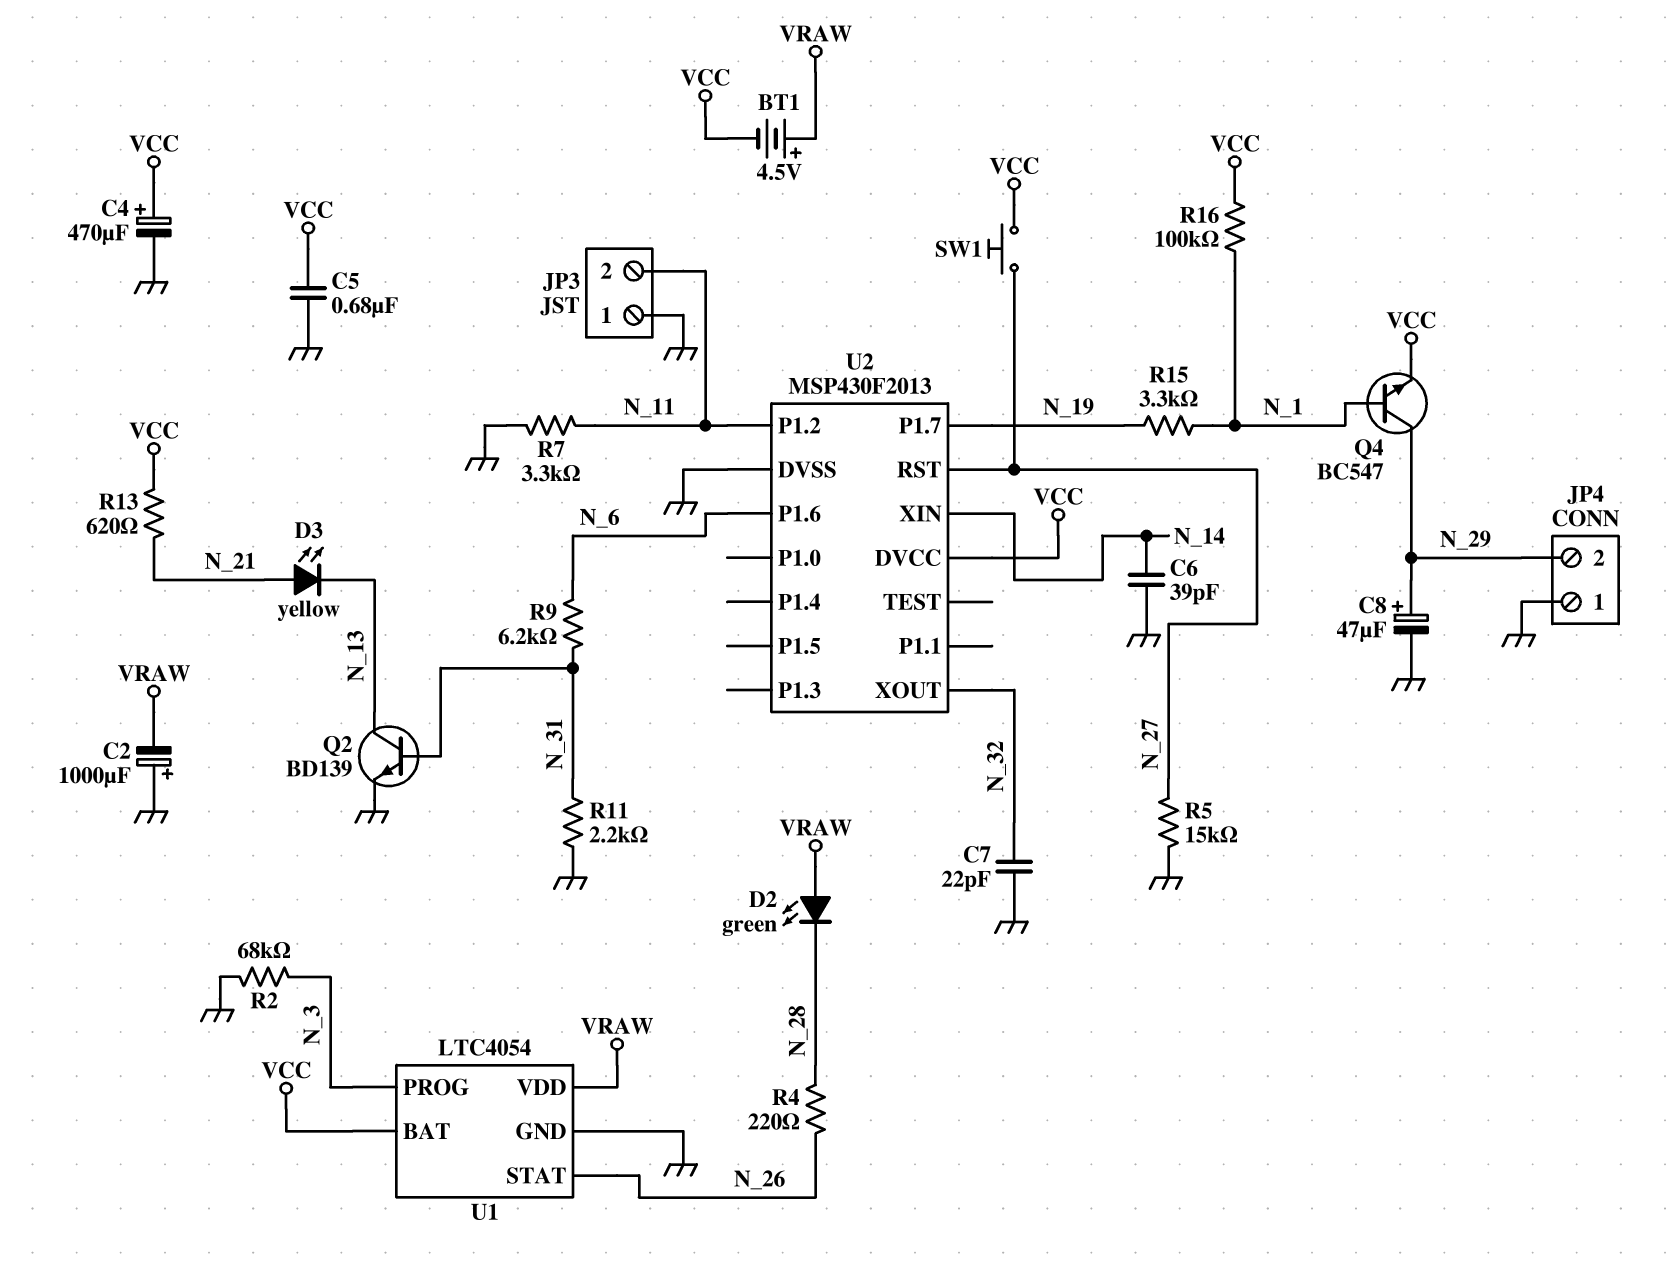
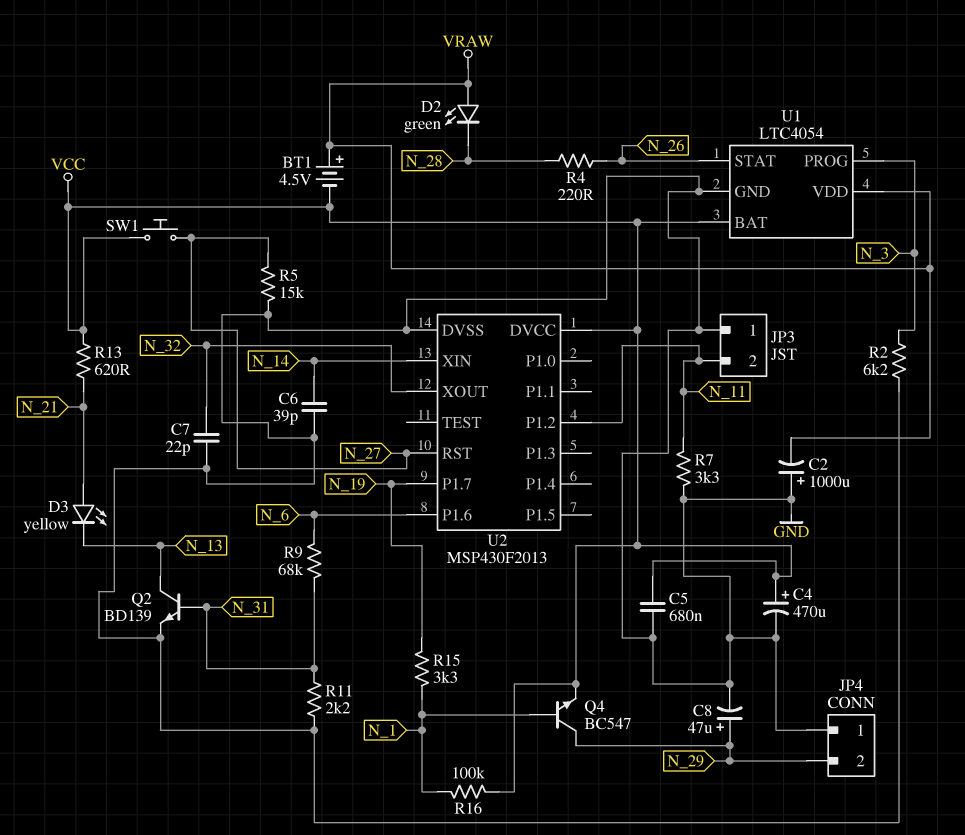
R2: 68k (GND, N_3) -> 6.2k (GND, N_3)
R9: 6.2k (N_6, N_31) -> 68k (N_6, N_31)

